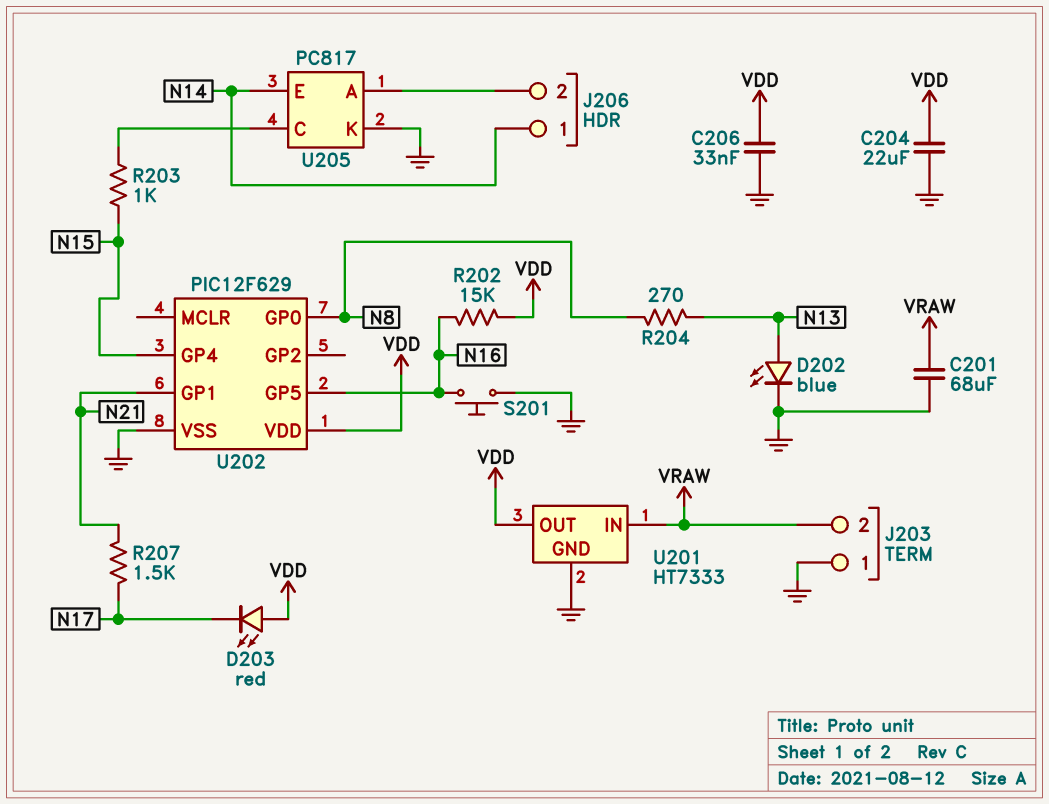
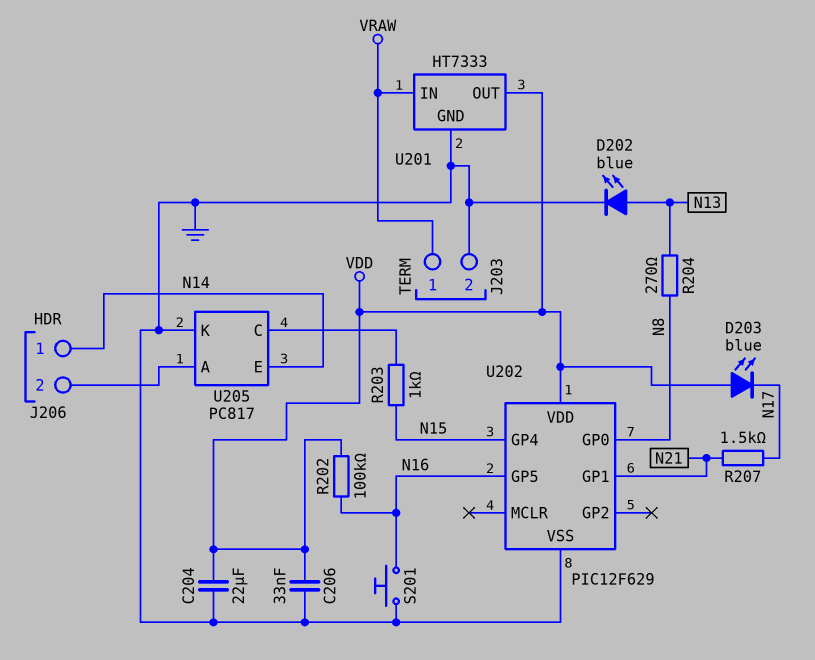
C201: 68uF (GND, VRAW) -> none
D203: LED red (A VDD, K N17) -> LED blue (A VDD, K N17)
J203 pin 1: GND -> VRAW
J203 pin 2: VRAW -> GND
R202: 15k (N16, VDD) -> 100k (N16, VDD)

